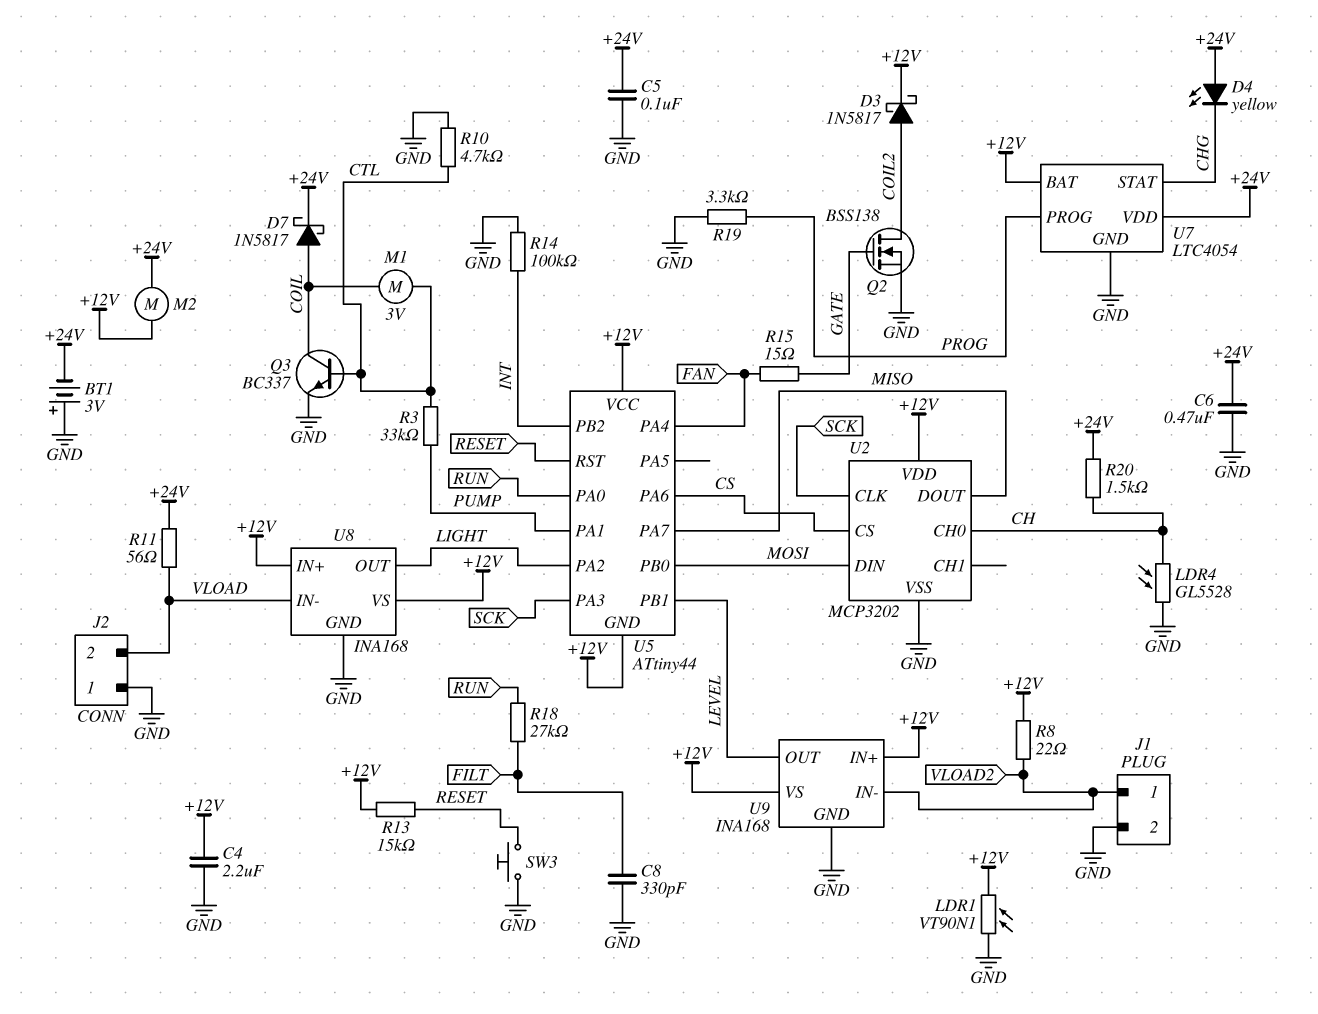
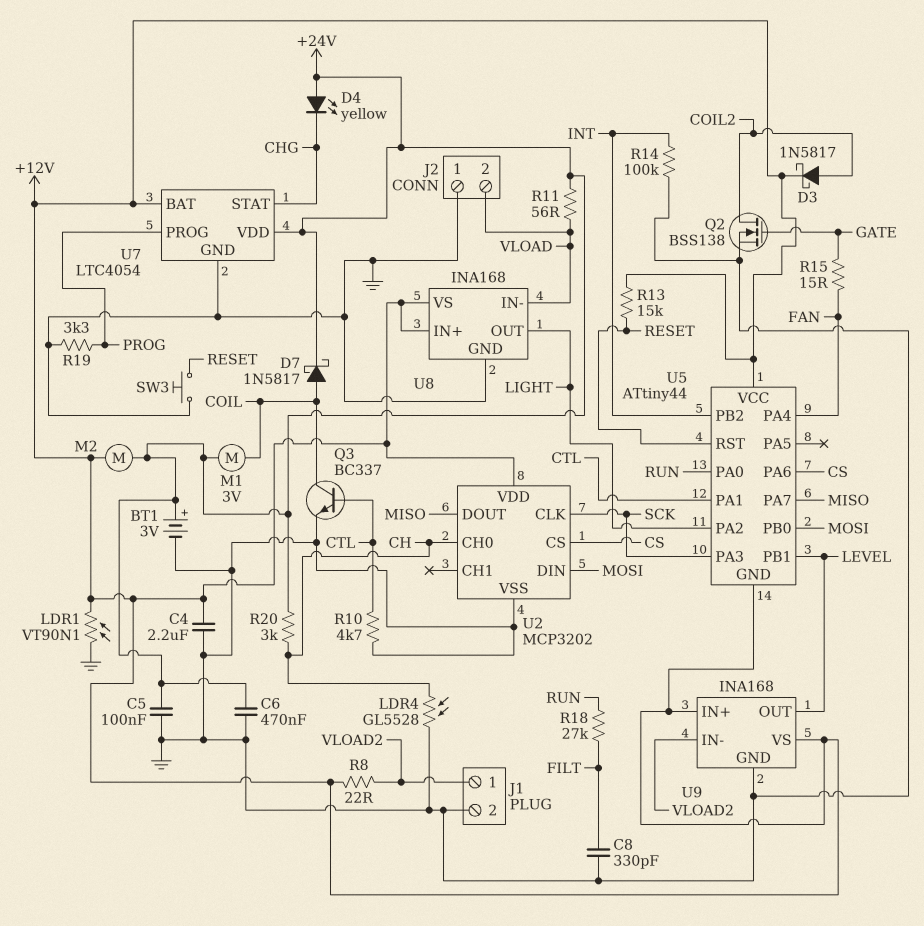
BT1: 3V (plus GND, minus +24V) -> 3V (plus +24V, minus GND)
M1: motor 3V (COIL, CTL) -> motor 3V (+24V, COIL)
R3: 33k (CTL, PUMP) -> none
R20: 1.5k (+24V, CH) -> 3k (+24V, CH)
U5 pin PA1: PUMP -> CTL

